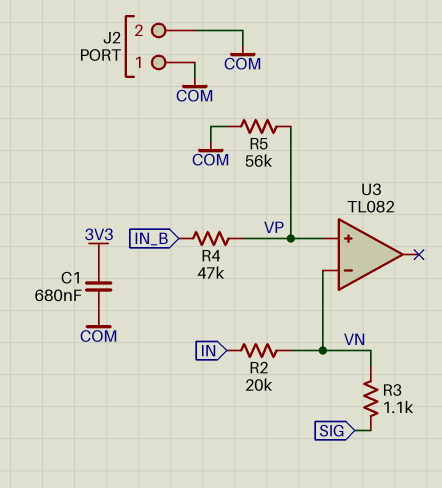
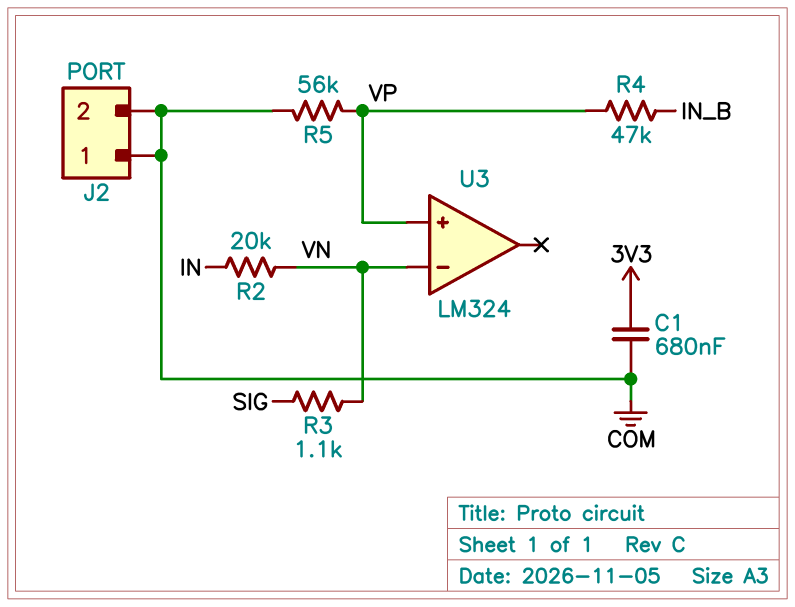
U3: TL082 -> LM324

